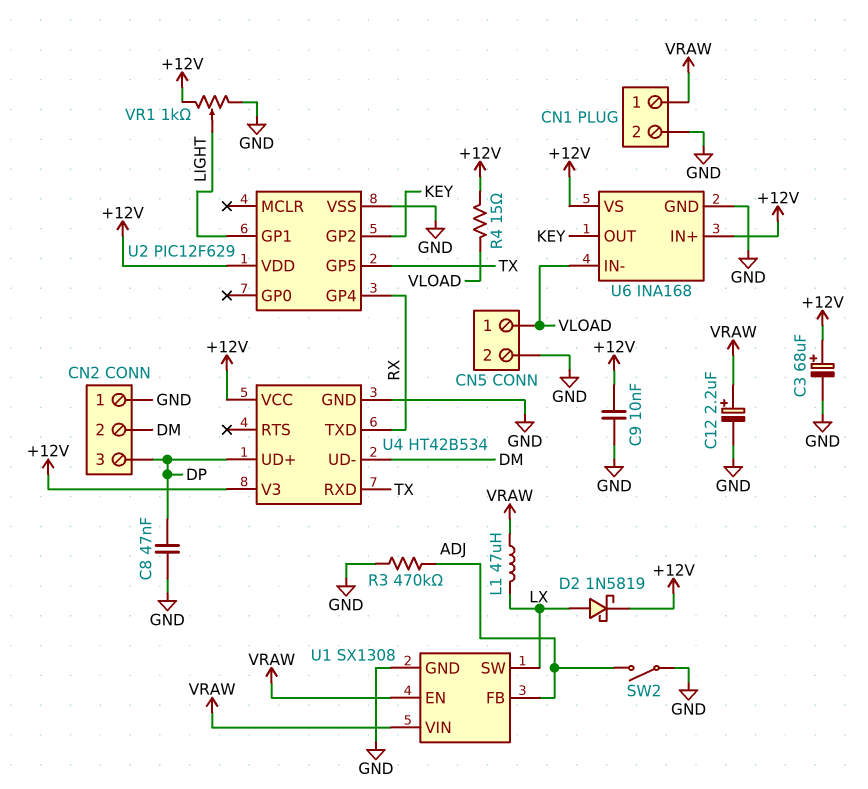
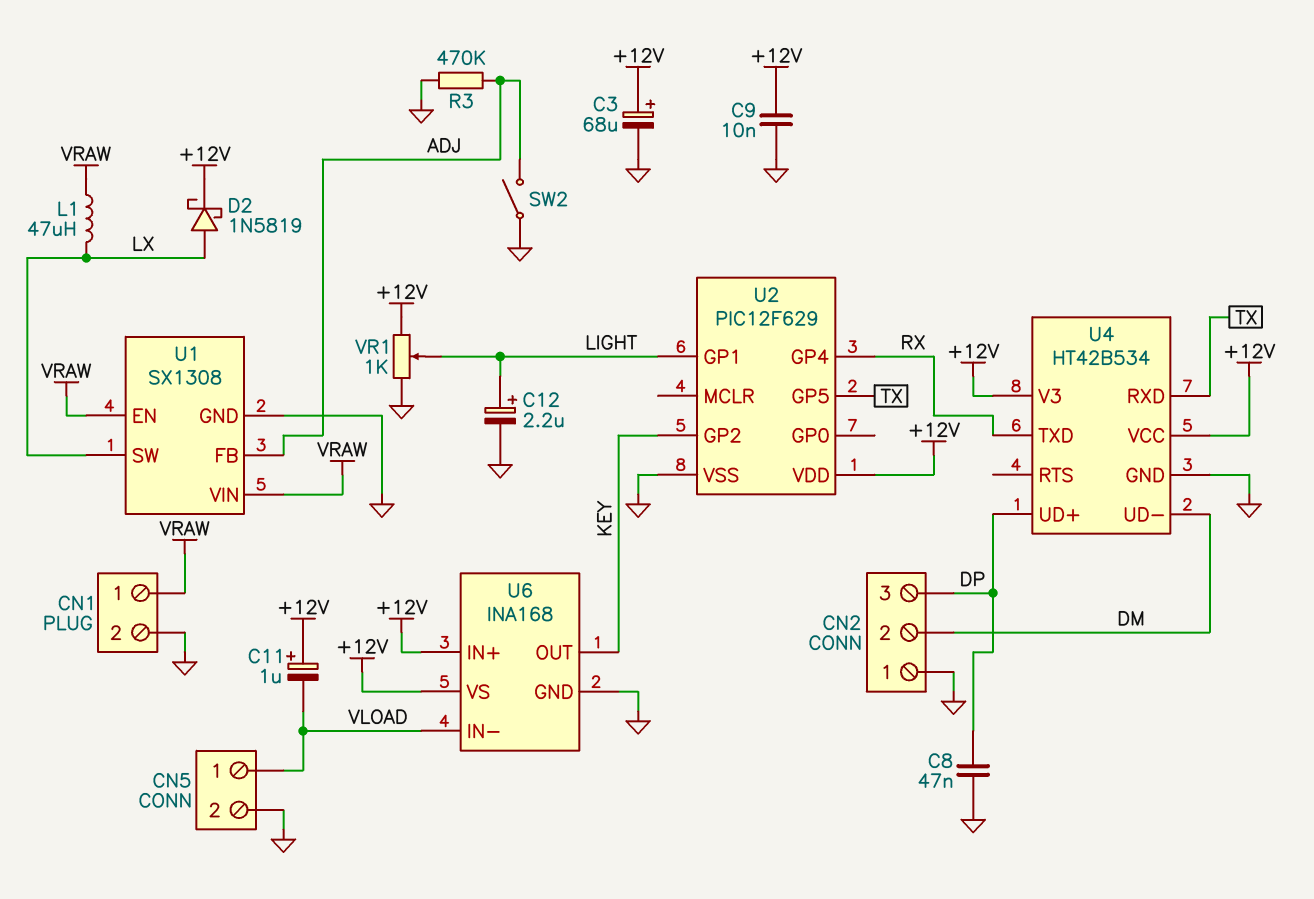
C11: none -> 1uF (plus +12V, minus VLOAD)
C12: 2.2uF (plus VRAW, minus GND) -> 2.2uF (plus LIGHT, minus GND)
R4: 15 (+12V, VLOAD) -> none

